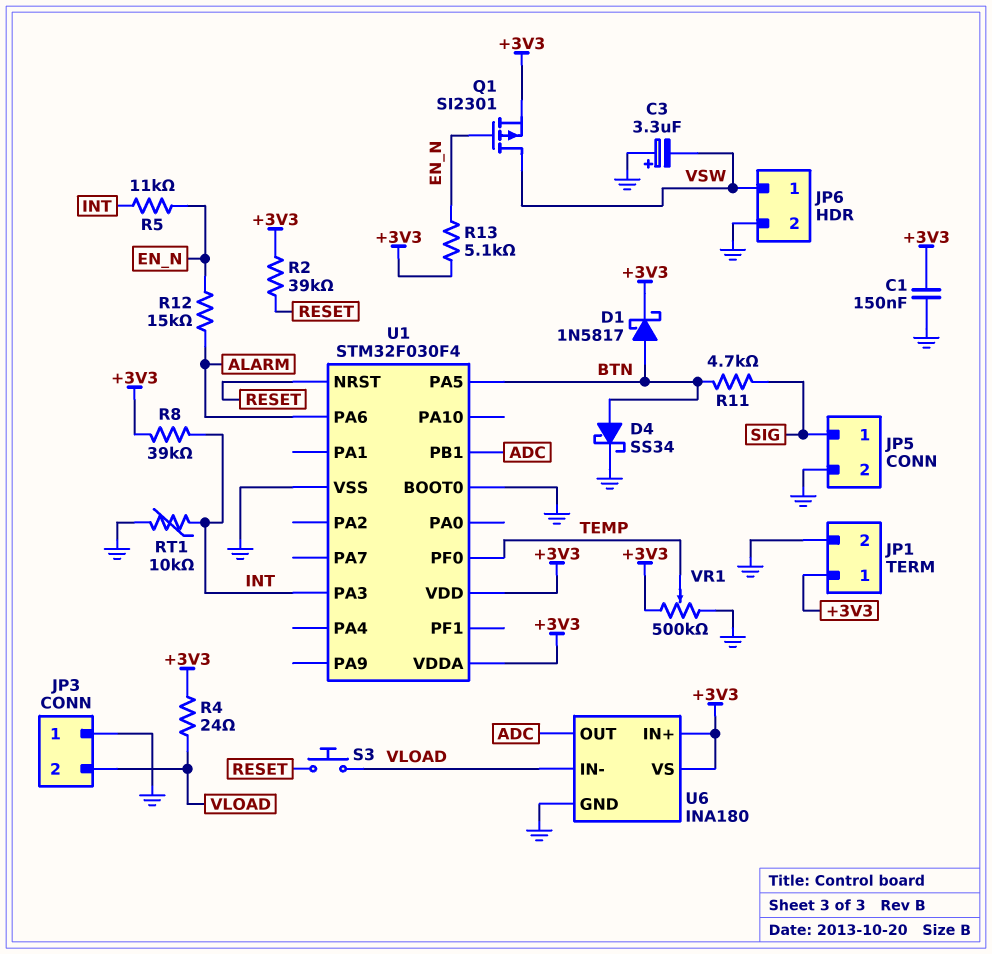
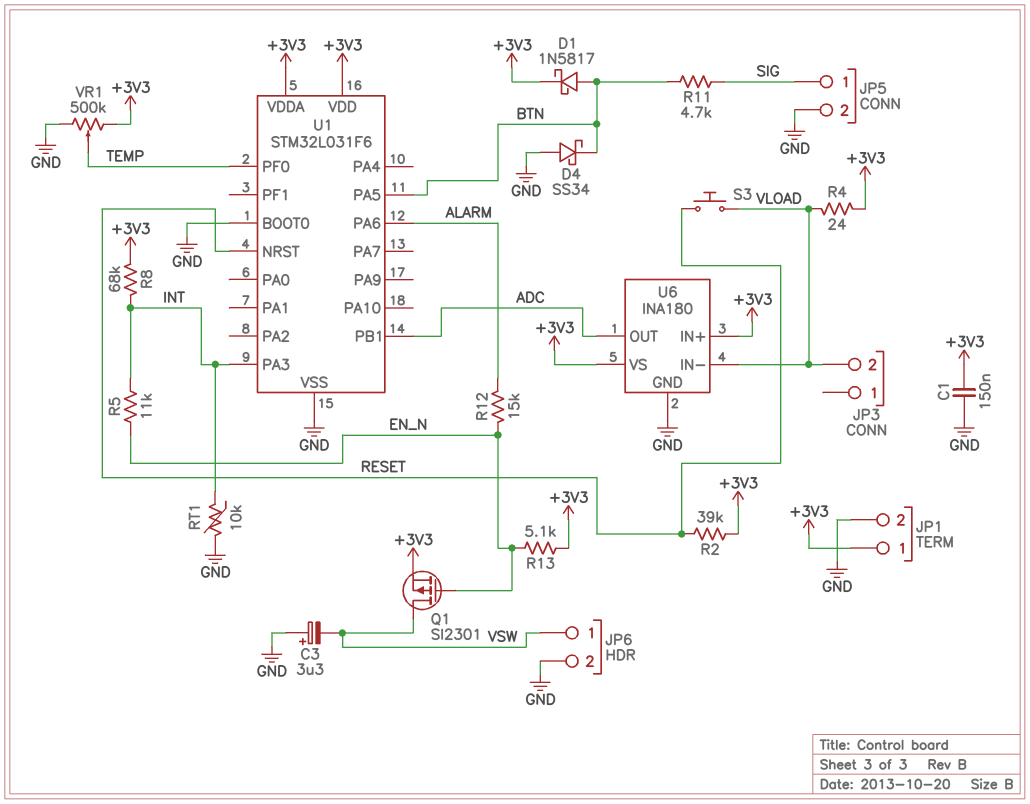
D4: schottky SS34 (A BTN, K GND) -> schottky SS34 (A GND, K BTN)
JP3 pin 1: GND -> none
R8: 39k (+3V3, INT) -> 68k (+3V3, INT)
U1: STM32F030F4 -> STM32L031F6

